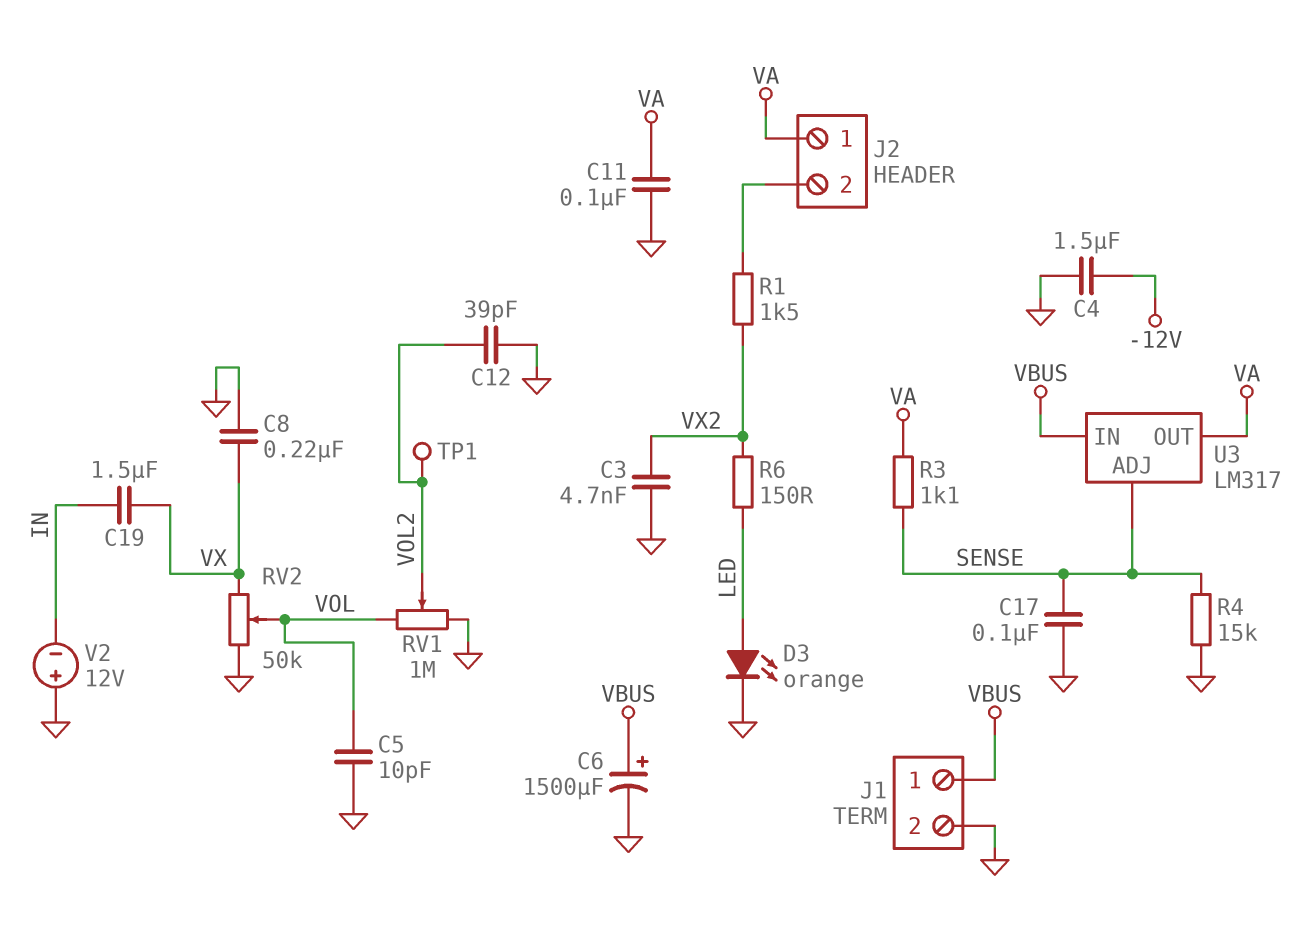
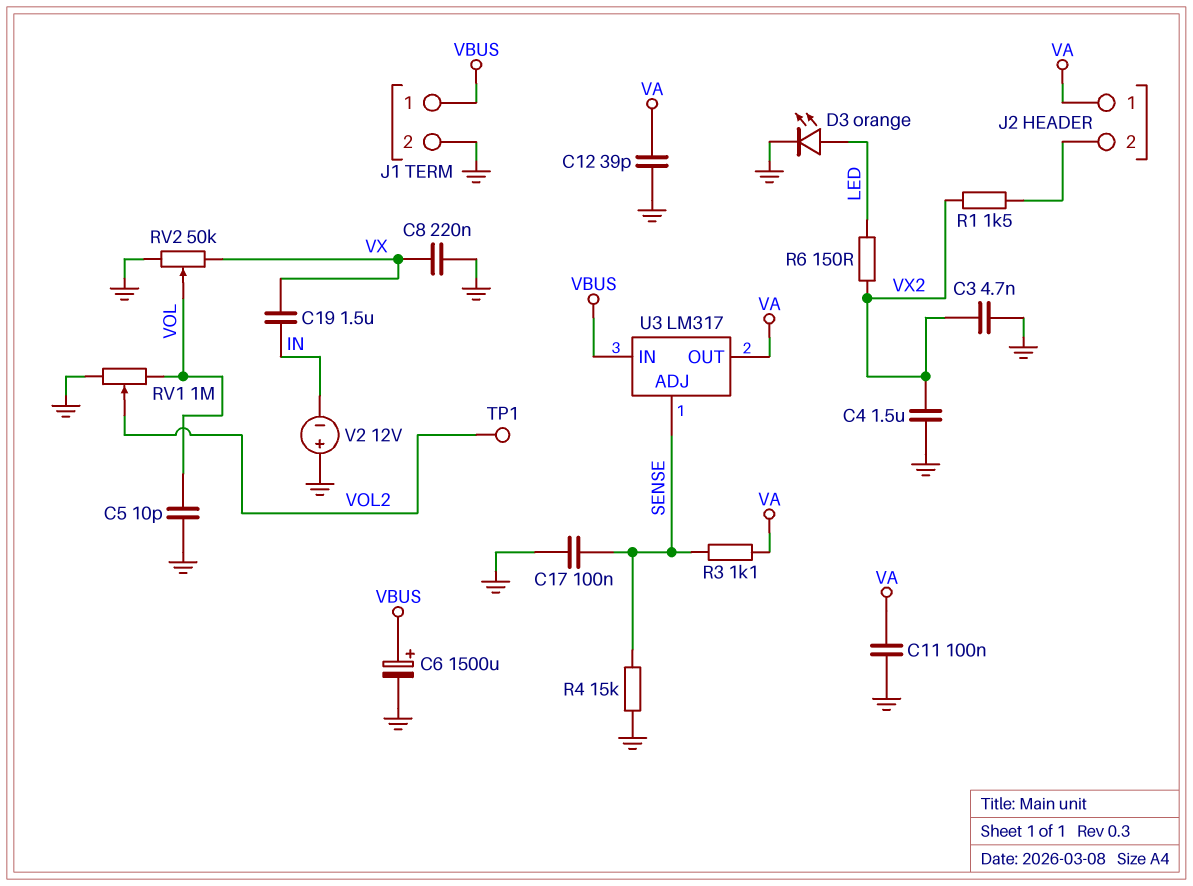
C4: 1.5uF (-12V, GND) -> 1.5uF (GND, VX2)
C12: 39pF (GND, VOL2) -> 39pF (GND, VA)

